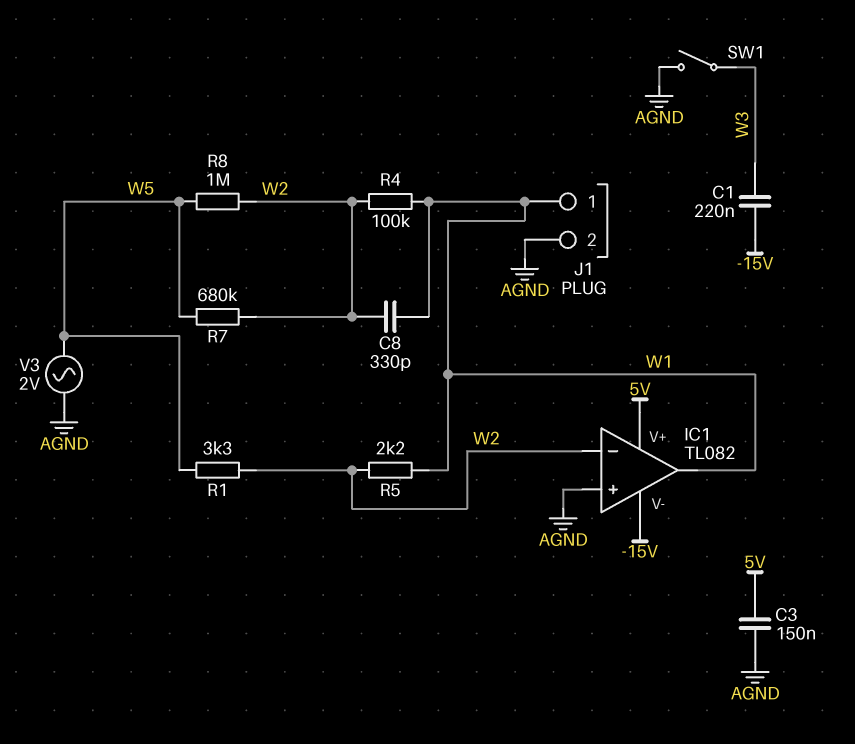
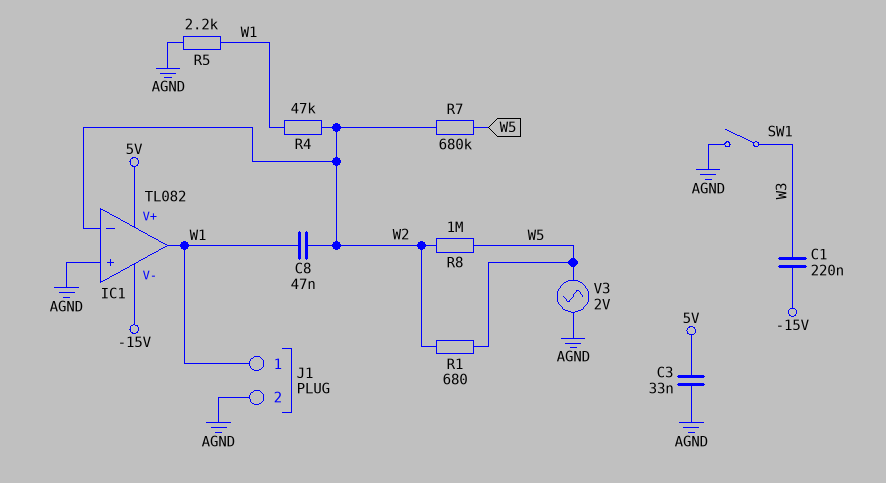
C3: 150nF (5V, AGND) -> 33nF (5V, AGND)
C8: 330pF (W1, W2) -> 47nF (W1, W2)
R1: 3.3k (W2, W5) -> 680 (W2, W5)
R4: 100k (W1, W2) -> 47k (W1, W2)
R5: 2.2k (W1, W2) -> 2.2k (AGND, W1)

